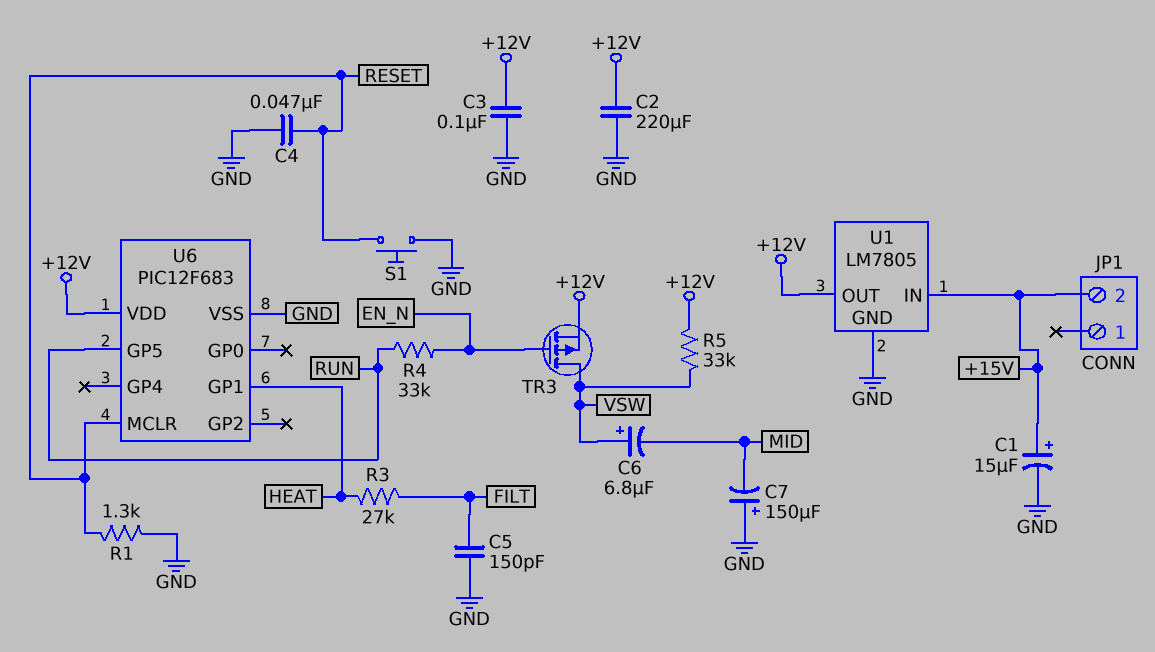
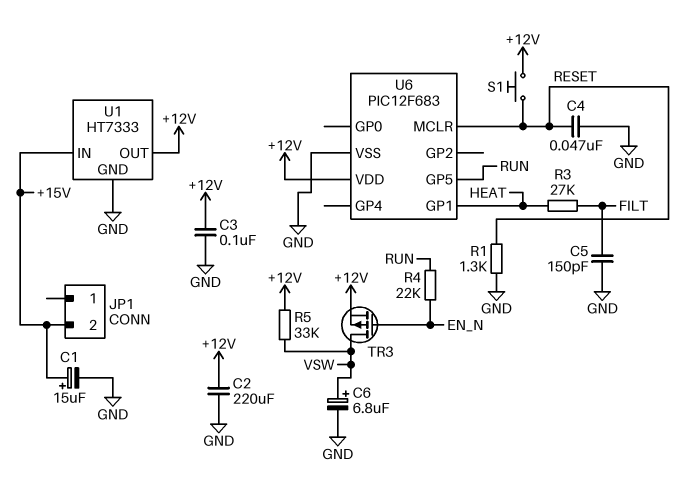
C6: 6.8uF (plus VSW, minus MID) -> 6.8uF (plus VSW, minus GND)
C7: 150uF (plus GND, minus MID) -> none
R4: 33k (EN_N, RUN) -> 22k (EN_N, RUN)
S1: button (GND, RESET) -> button (+12V, RESET)
U1: LM7805 -> HT7333

